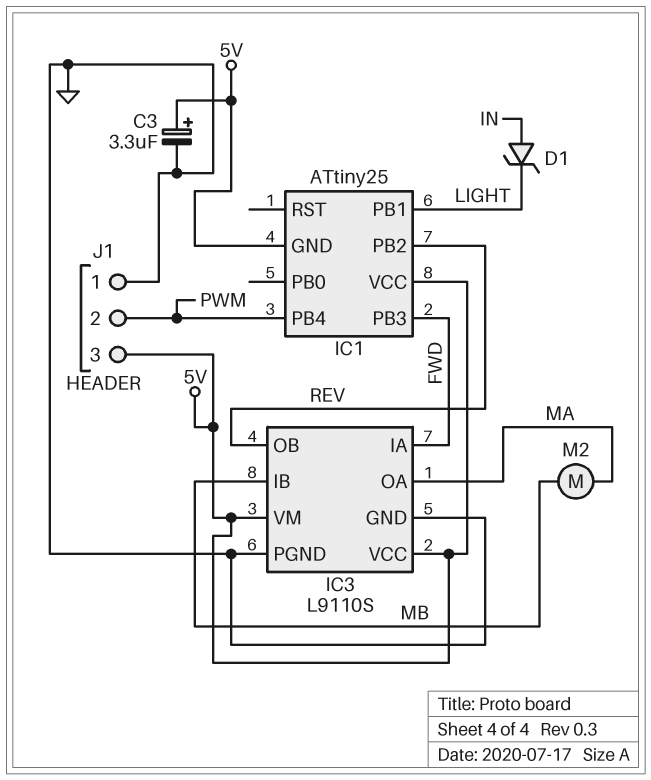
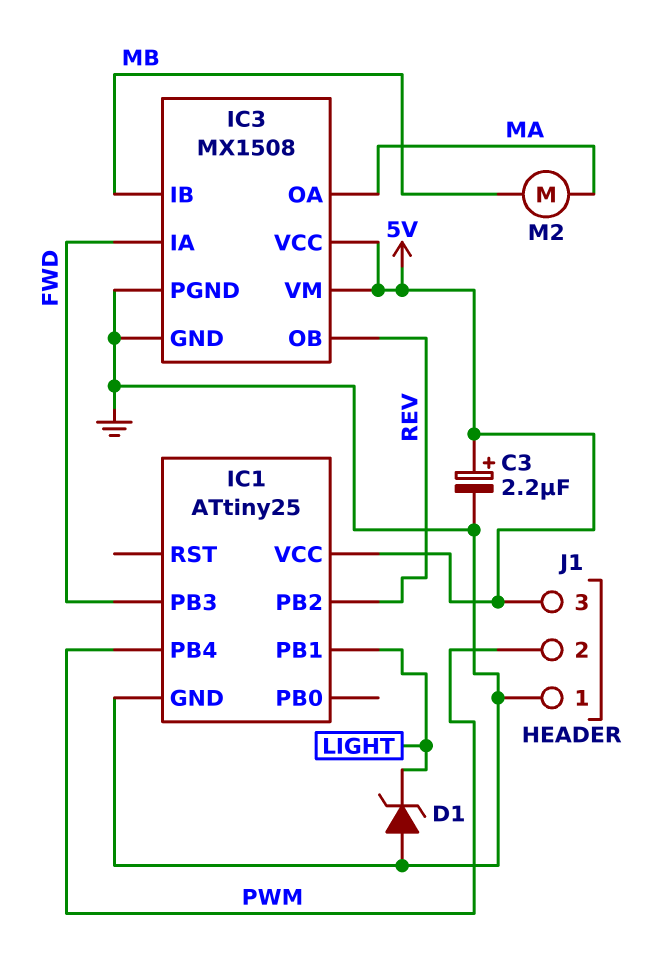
C3: 3.3uF (plus 5V, minus GND) -> 2.2uF (plus 5V, minus GND)
D1: zener (A IN, K LIGHT) -> zener (A GND, K LIGHT)
IC1 pin GND: 5V -> GND
IC3: L9110S -> MX1508

